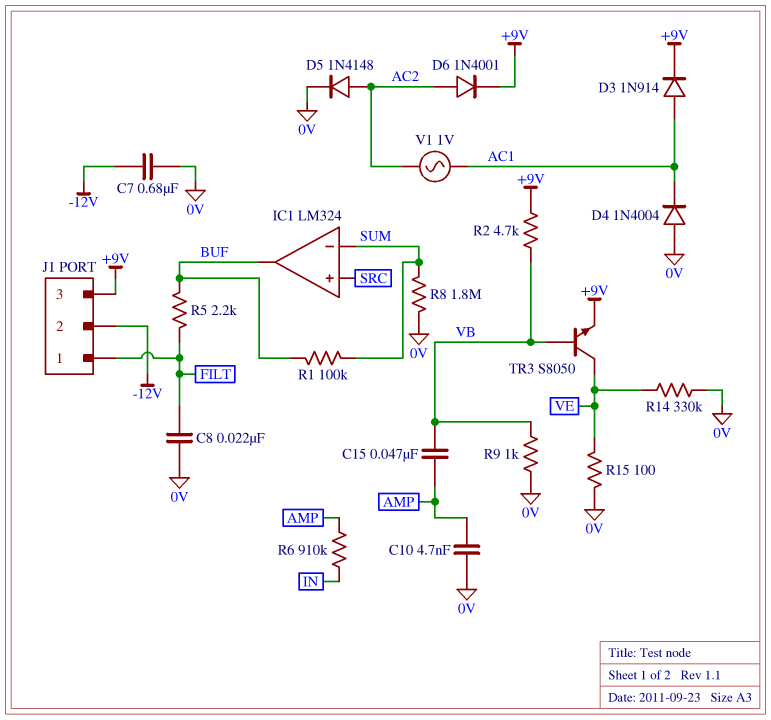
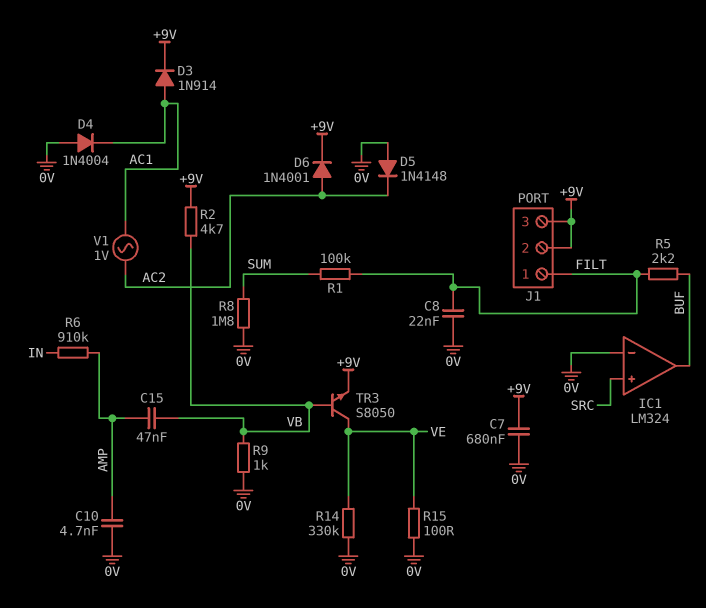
C7: 680nF (-12V, 0V) -> 680nF (+9V, 0V)
D5: diode 1N4148 (A AC2, K 0V) -> diode 1N4148 (A 0V, K AC2)
IC1 pin in-: SUM -> 0V
J1 pin 2: -12V -> +9V
R1: 100k (BUF, SUM) -> 100k (FILT, SUM)

